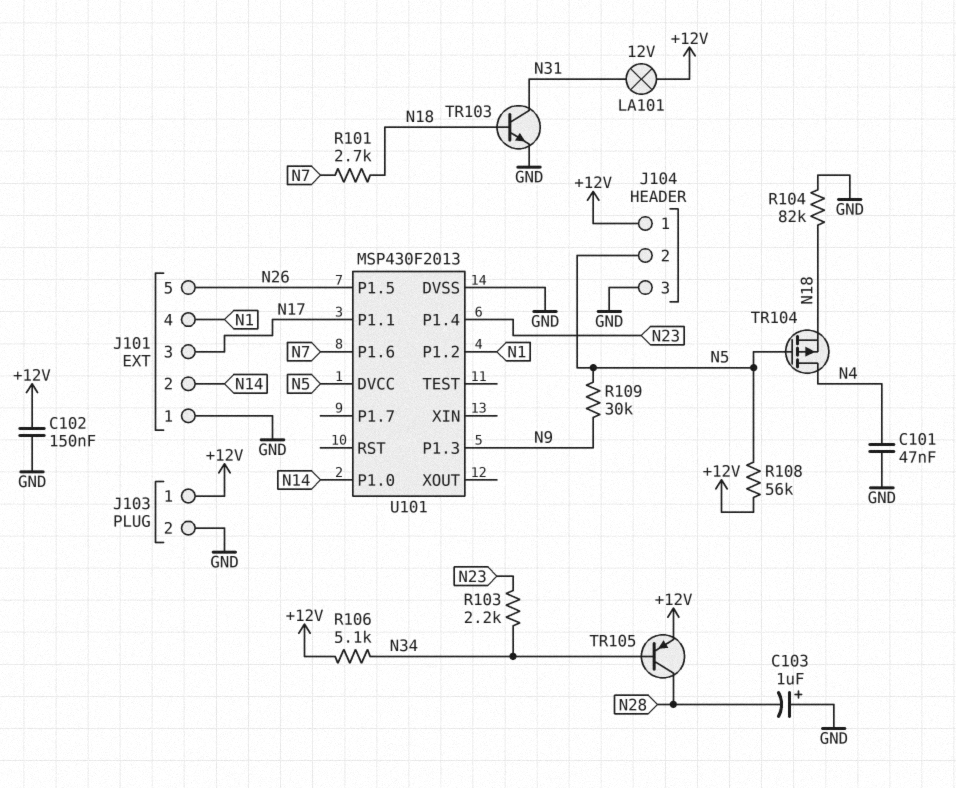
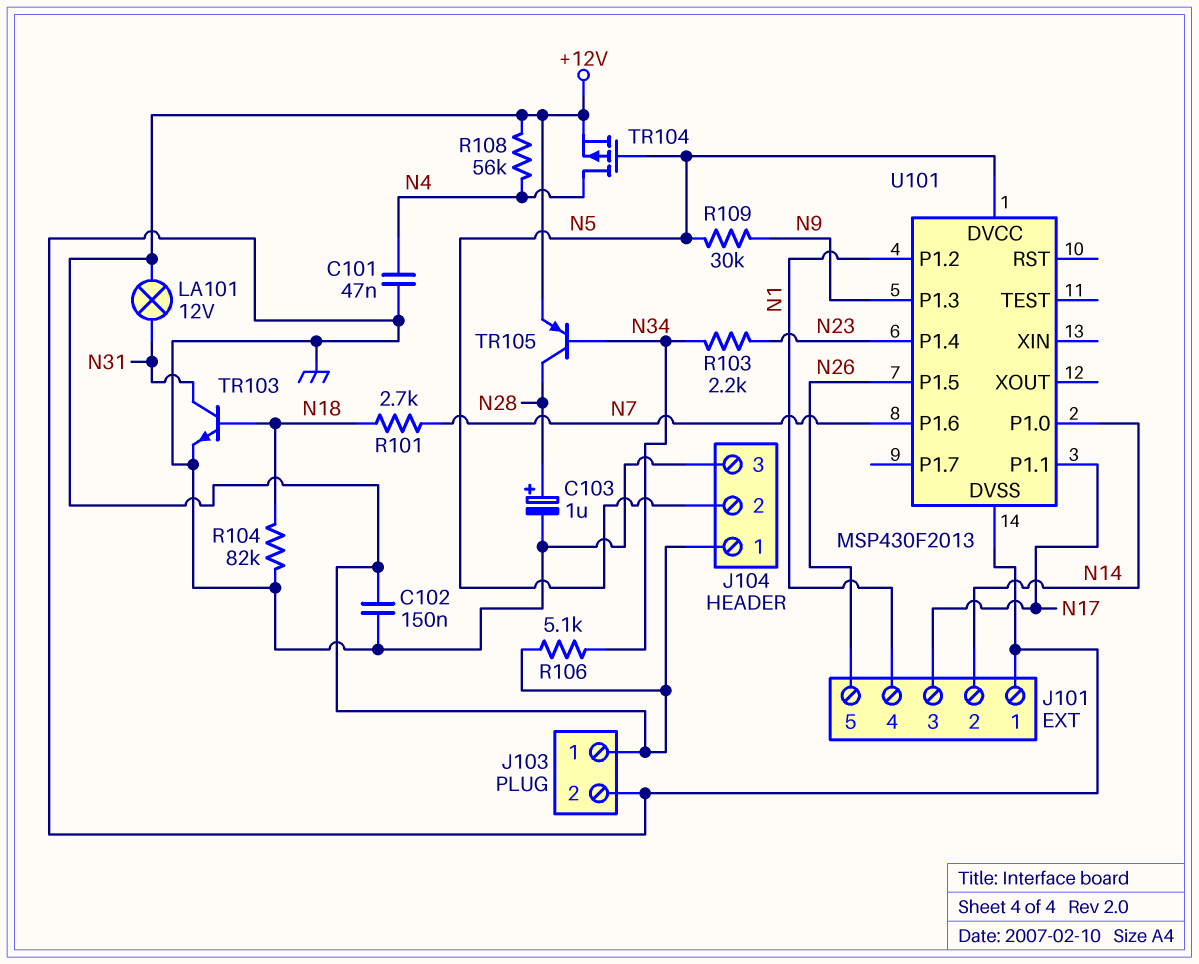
C103: 1uF (plus GND, minus N28) -> 1uF (plus N28, minus GND)
R108: 56k (+12V, N5) -> 56k (+12V, N4)
TR104: PMOS (G N5, D N4, S N18) -> PMOS (G N5, D N4, S +12V)

